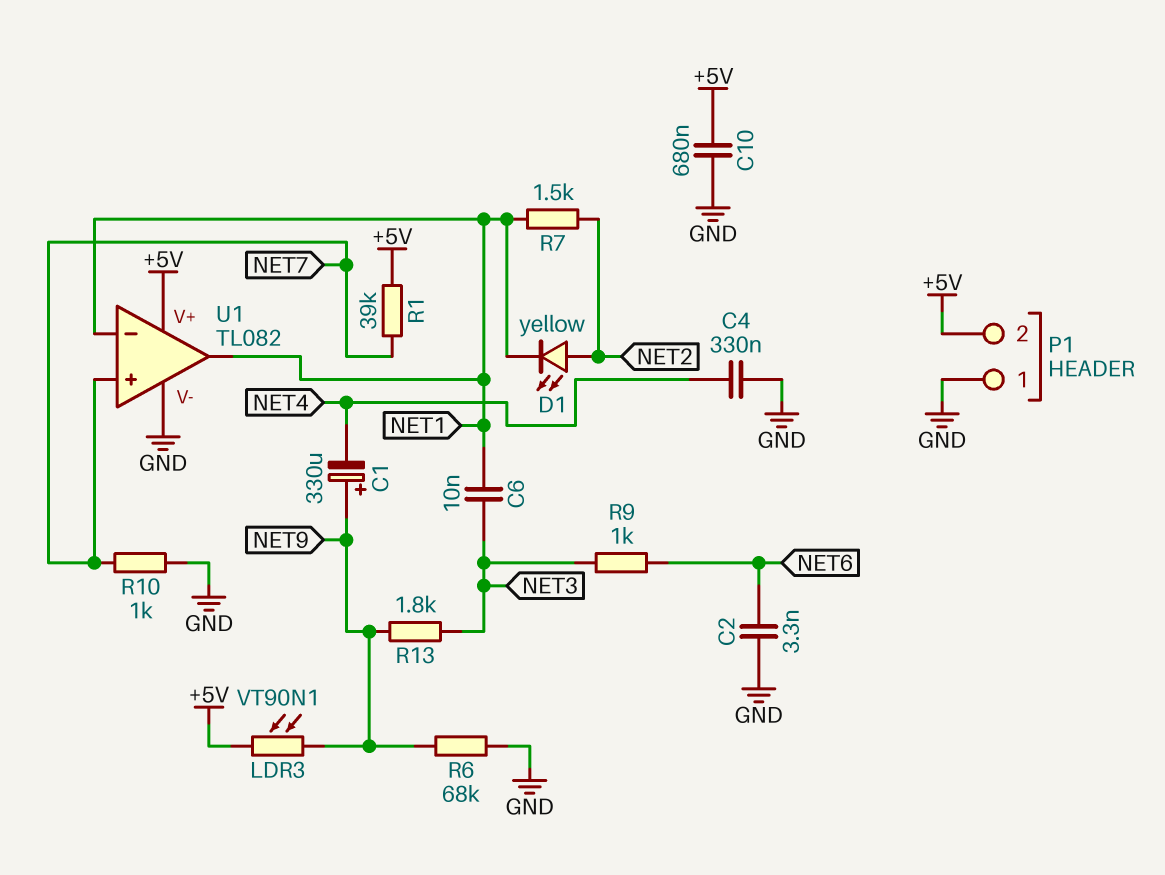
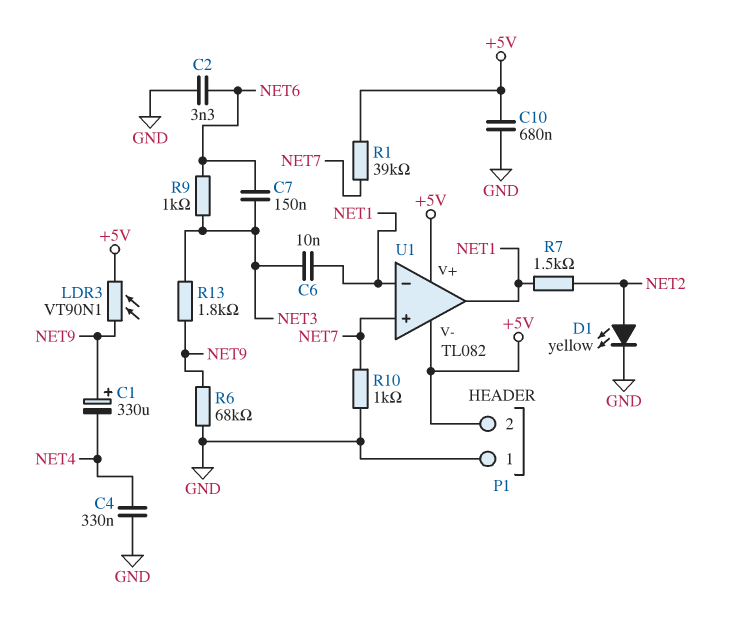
C7: none -> 150nF (NET3, NET6)
D1: LED yellow (A NET2, K NET1) -> LED yellow (A NET2, K GND)
U1 pin V-: GND -> +5V

